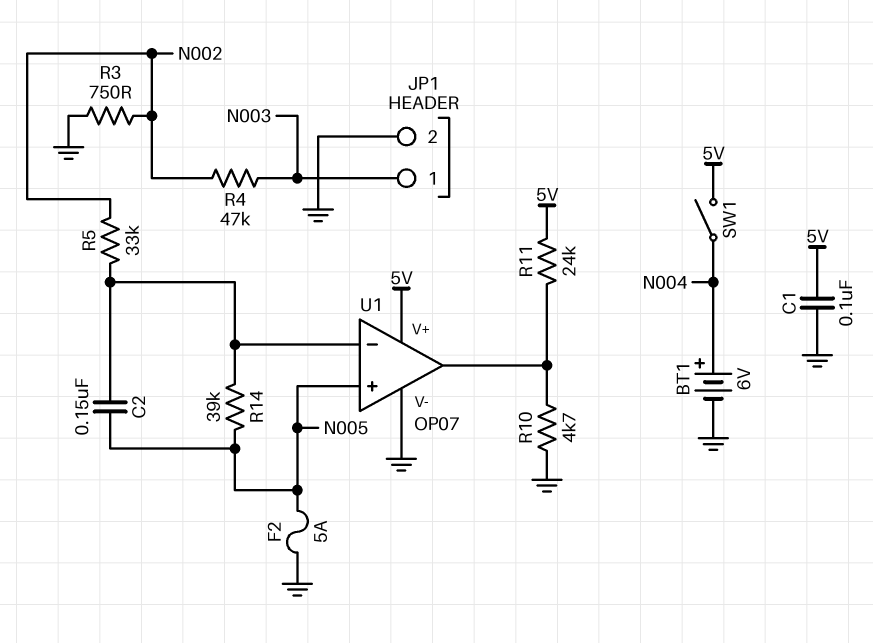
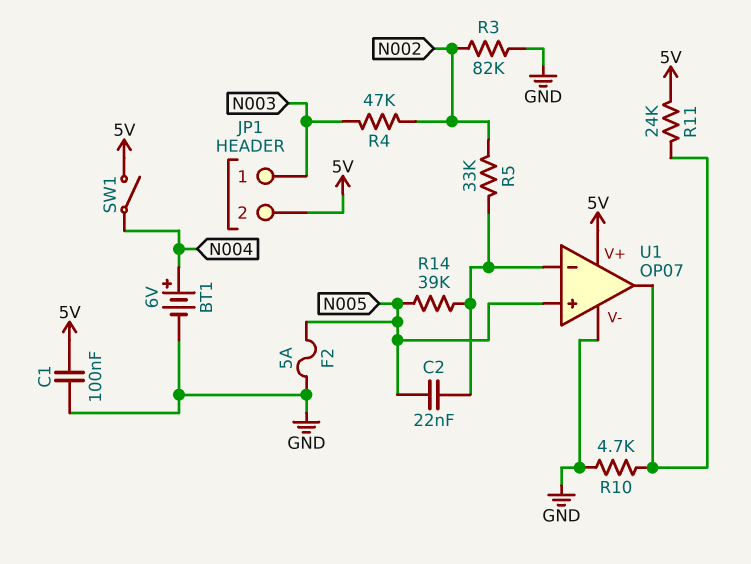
C2: 150nF (N005, U1/in-) -> 22nF (N005, U1/in-)
JP1 pin 2: GND -> 5V
R3: 750 (GND, N002) -> 82k (GND, N002)

